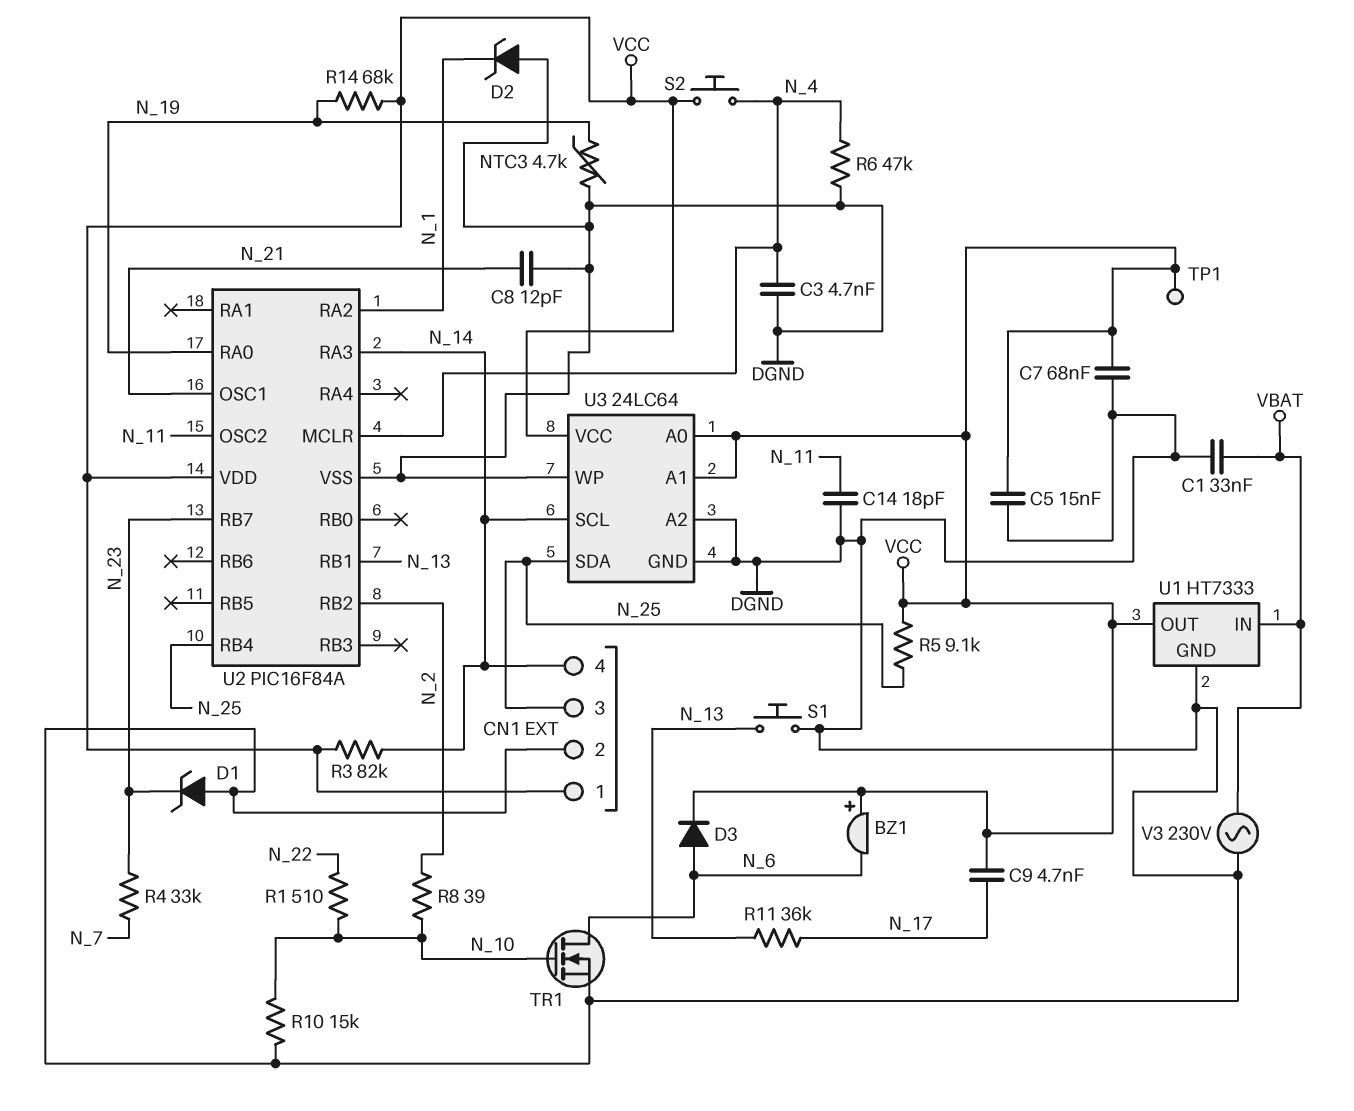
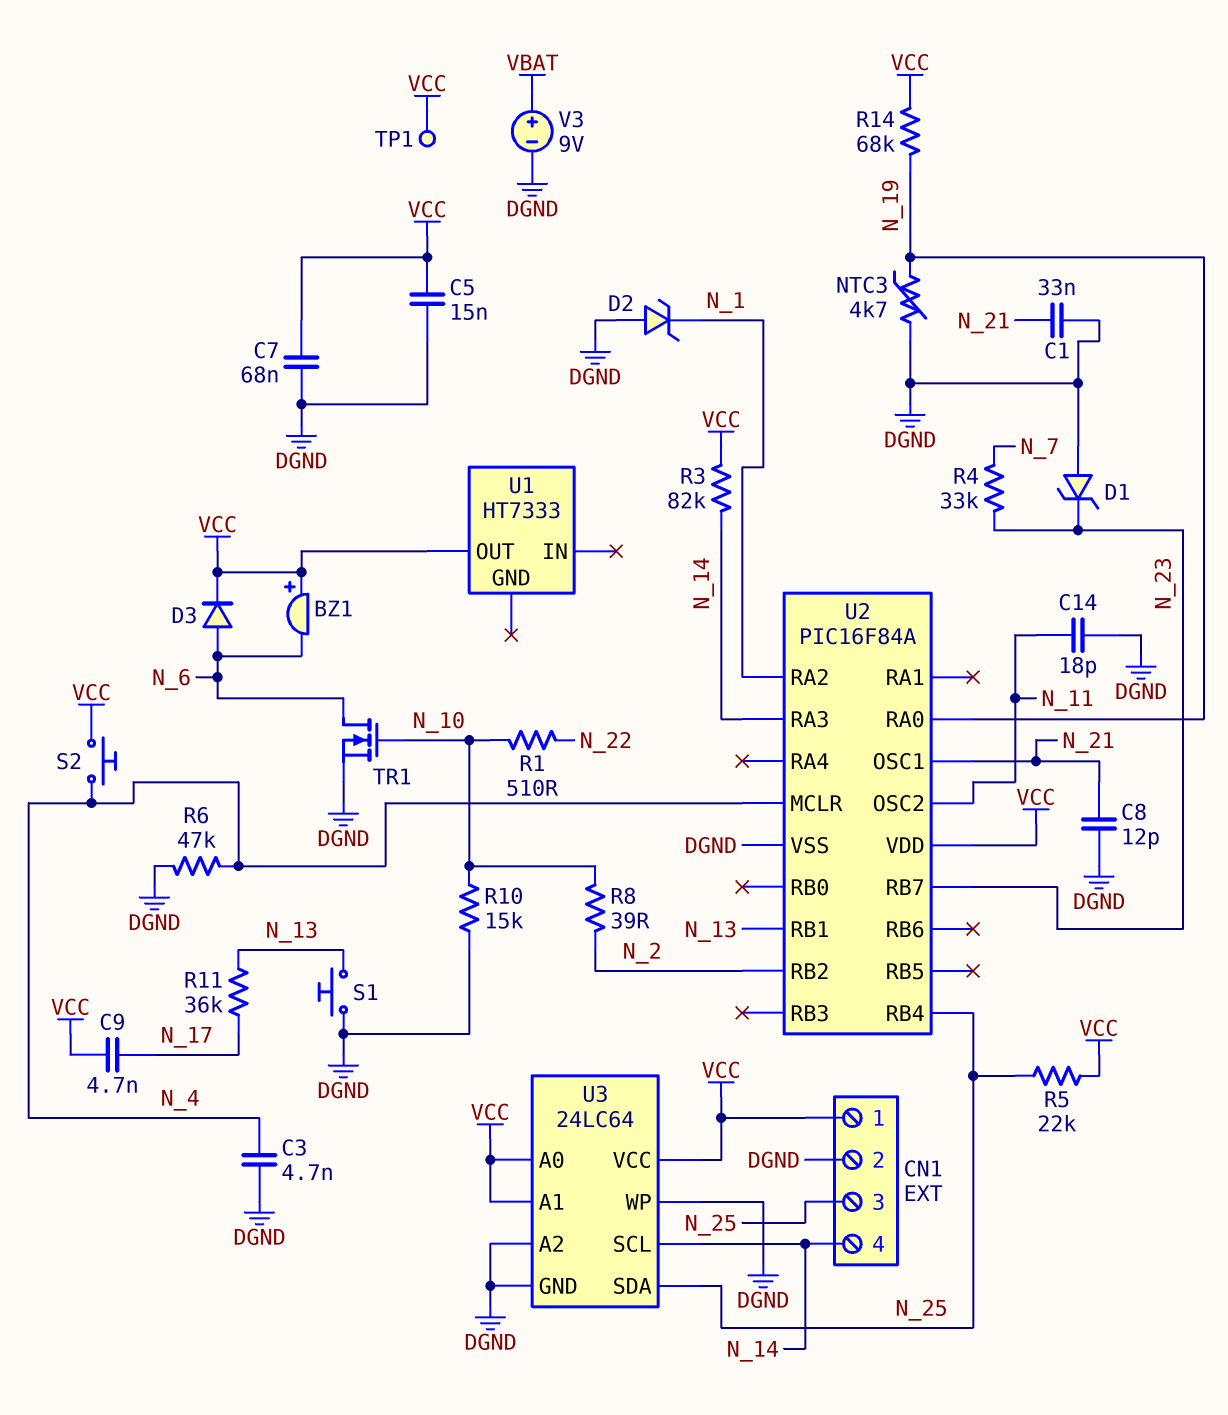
C1: 33nF (DGND, VBAT) -> 33nF (DGND, N_21)
R5: 9.1k (N_25, VCC) -> 22k (N_25, VCC)
U1 pin GND: DGND -> none
U1 pin IN: VBAT -> none
V3: AC 230V (DGND, VBAT) -> 9V (plus VBAT, minus DGND)

